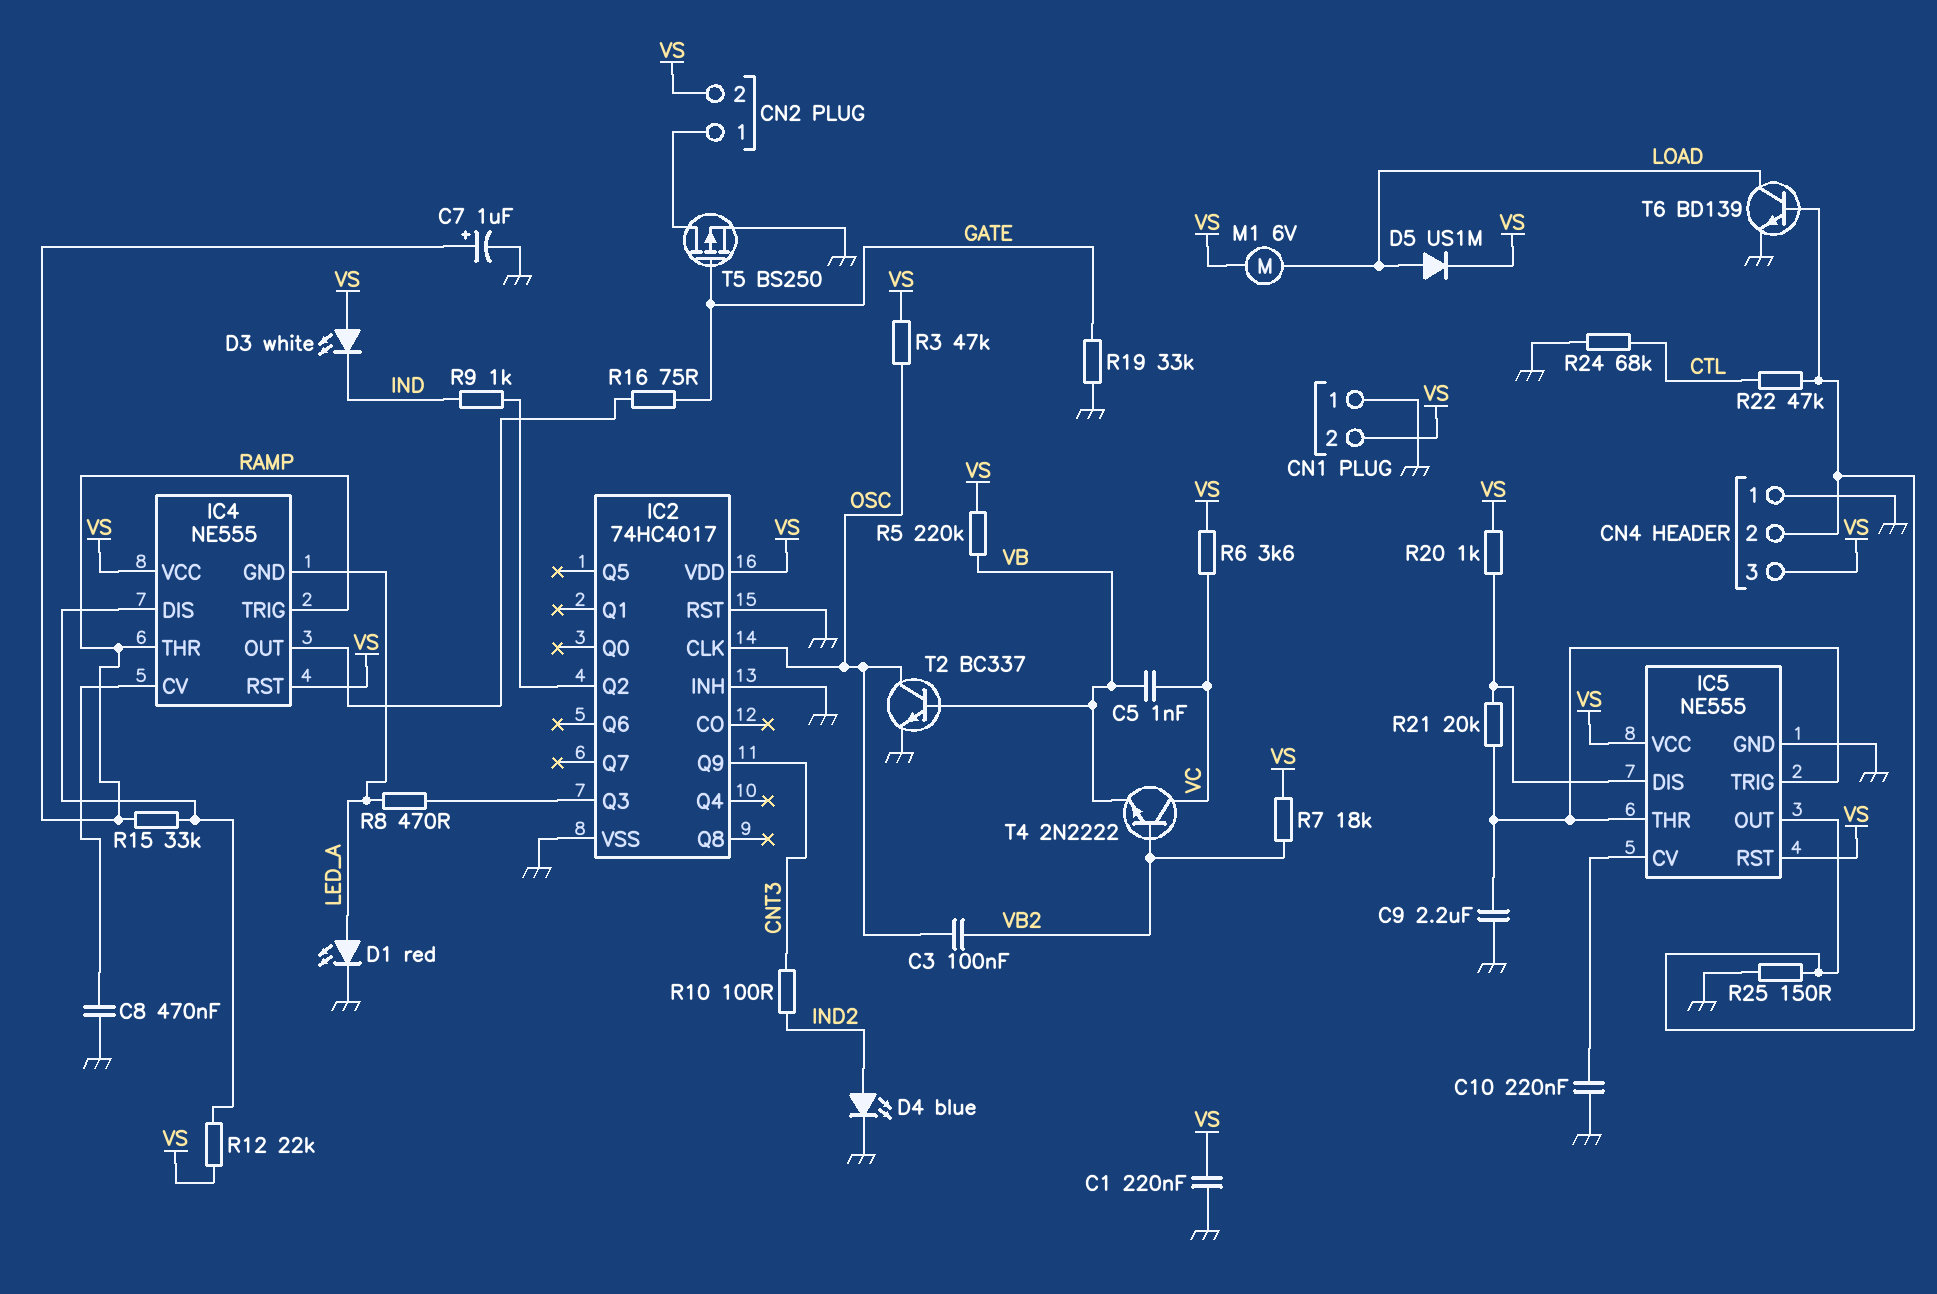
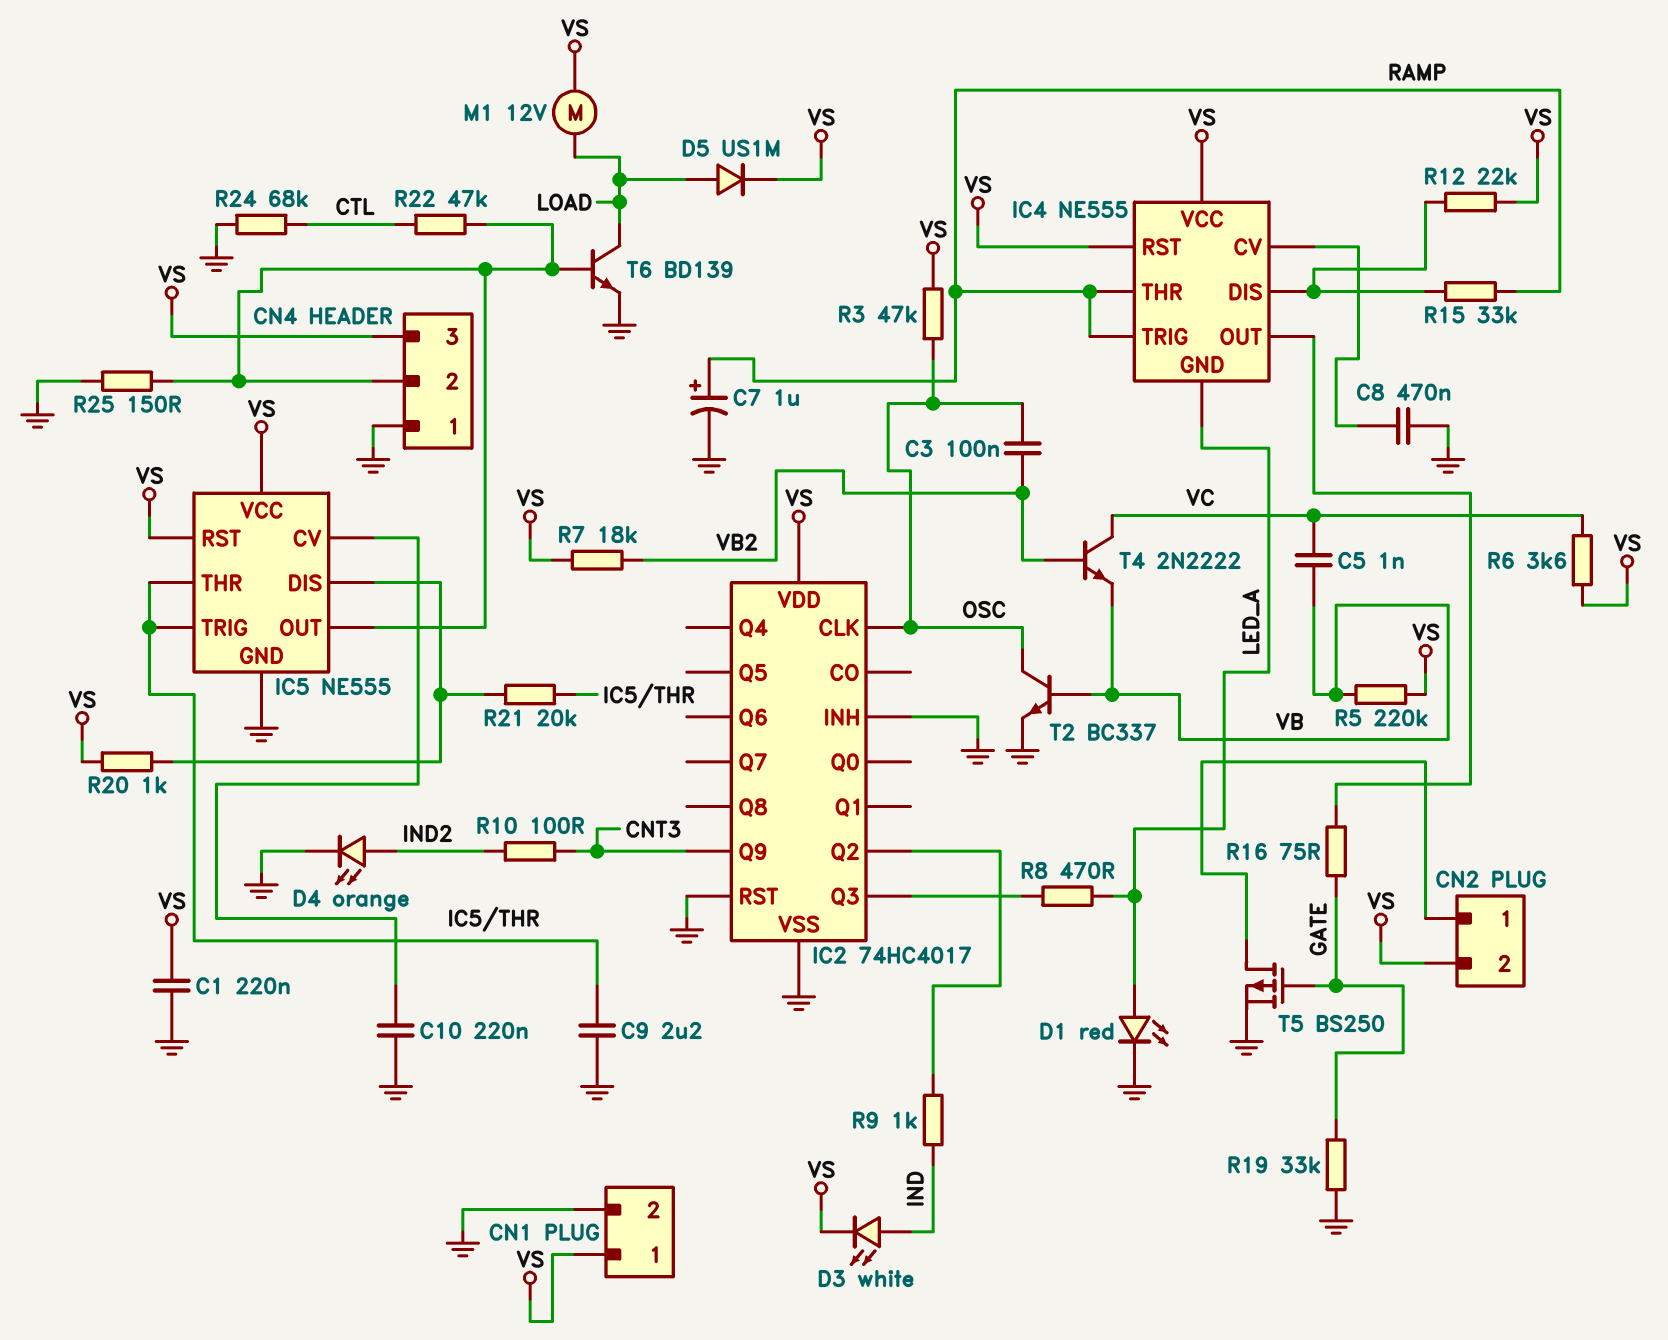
CN1 pin 1: GND -> VS
CN1 pin 2: VS -> GND
D3: LED white (A VS, K IND) -> LED white (A IND, K VS)
D4: LED blue (A IND2, K GND) -> LED orange (A IND2, K GND)
M1: motor 6V (LOAD, VS) -> motor 12V (LOAD, VS)

